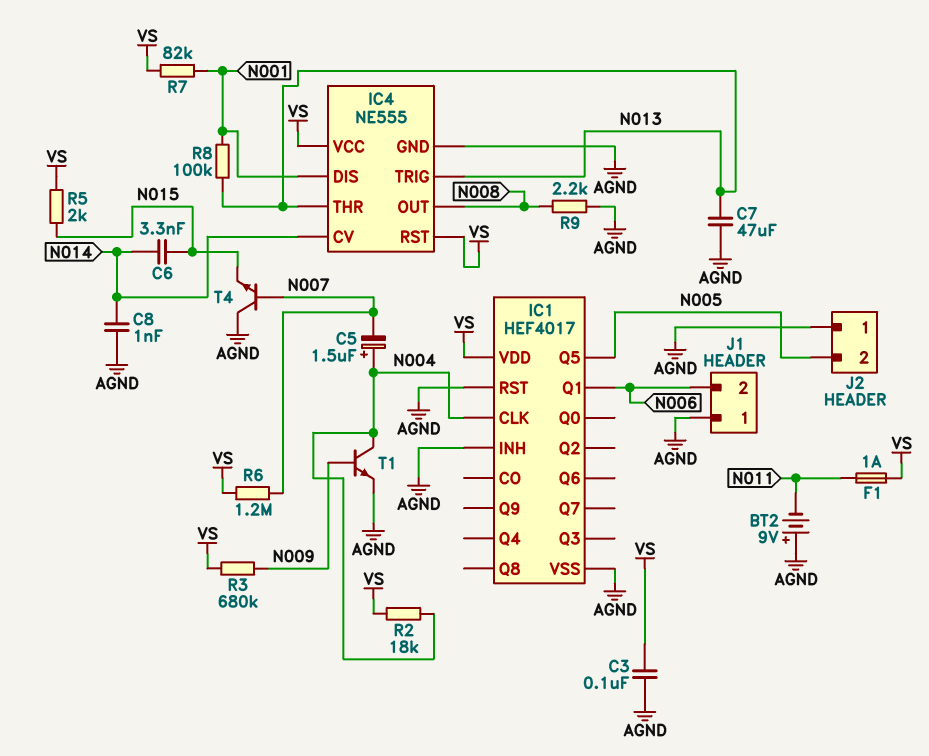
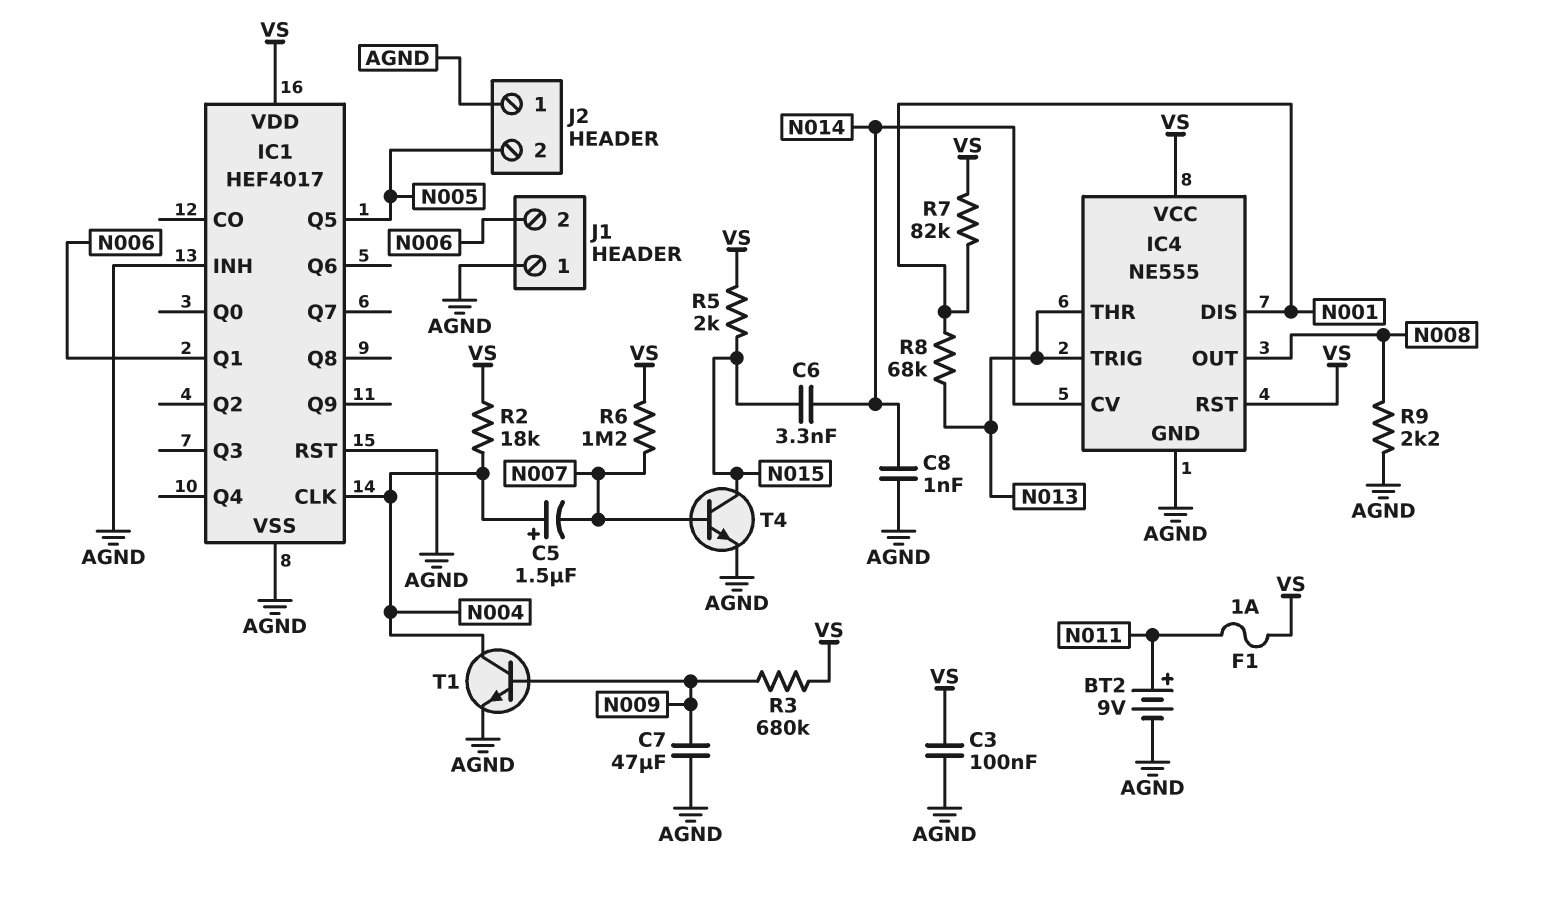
BT2: 9V (plus AGND, minus N011) -> 9V (plus N011, minus AGND)
C7: 47uF (AGND, N013) -> 47uF (AGND, N009)
R8: 100k (N001, N013) -> 68k (N001, N013)
T4: NPN (B N007, C AGND, E N015) -> NPN (B N007, C N015, E AGND)

